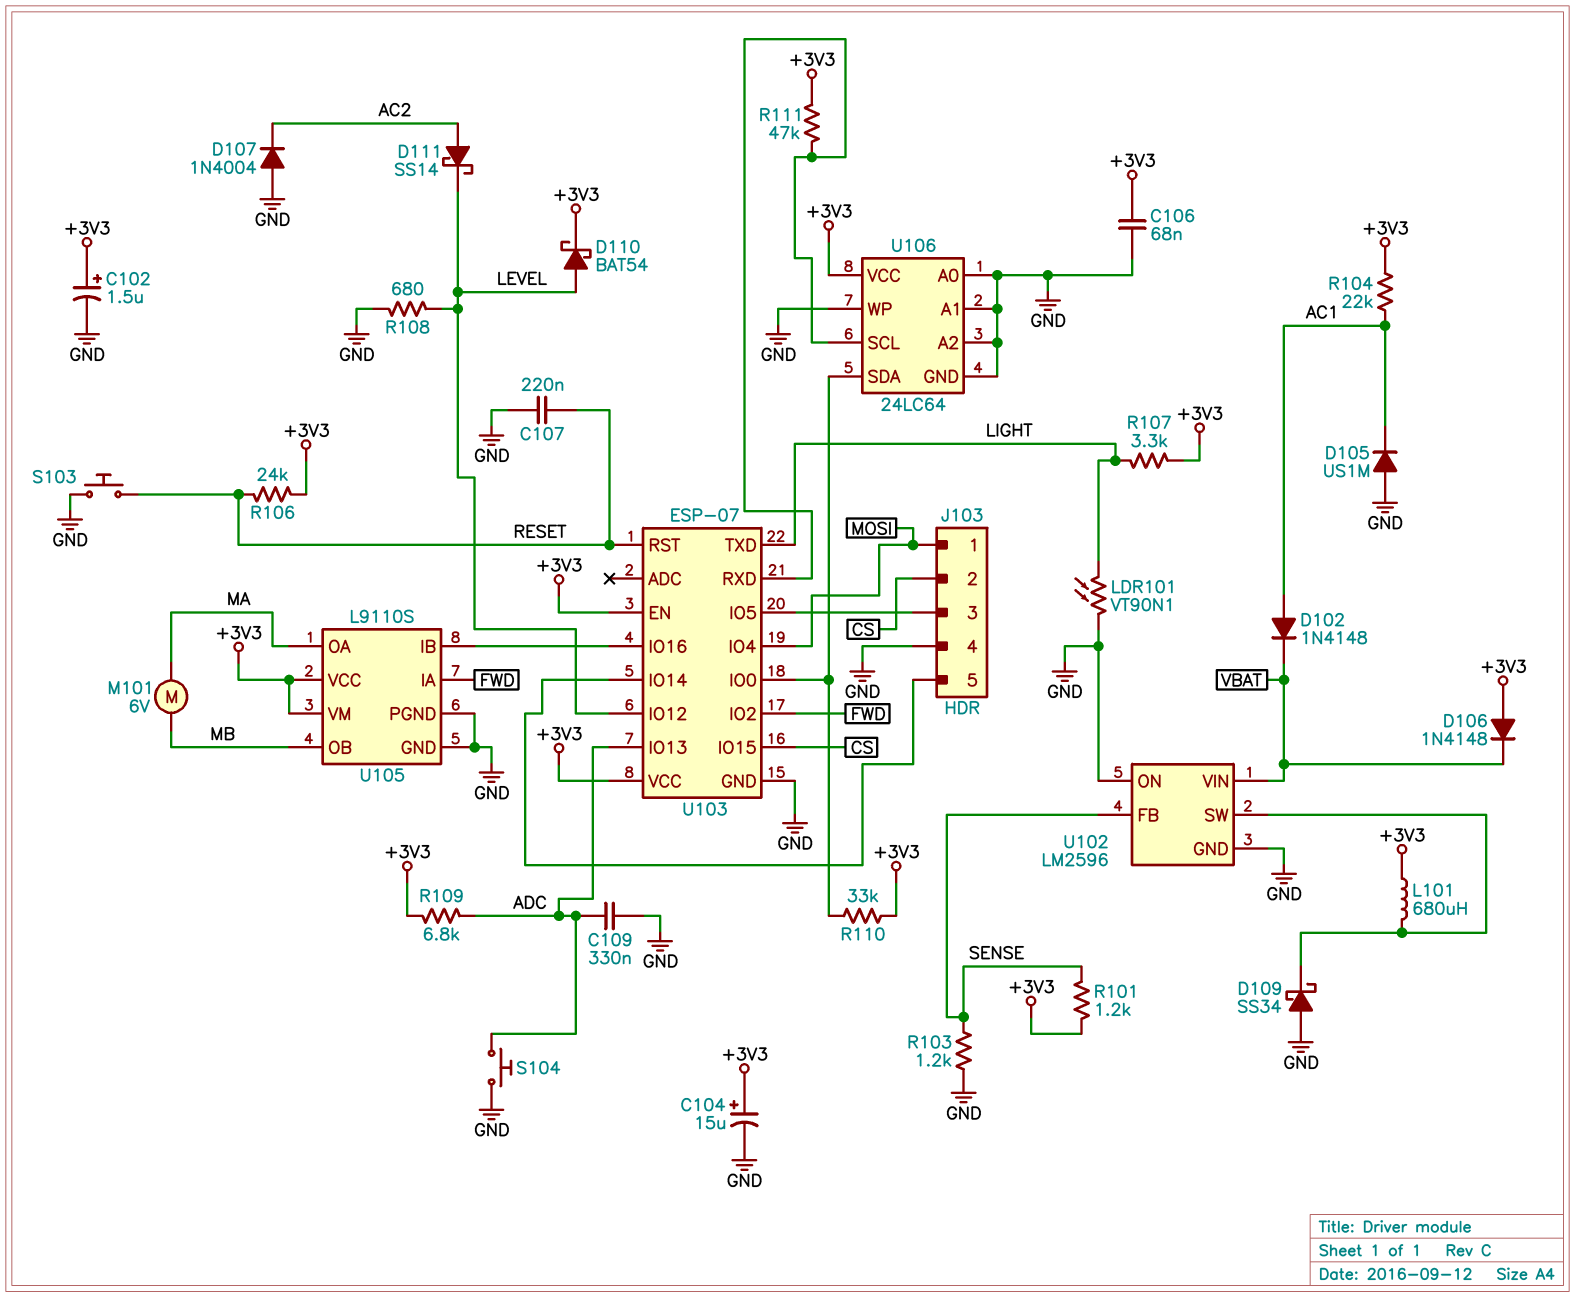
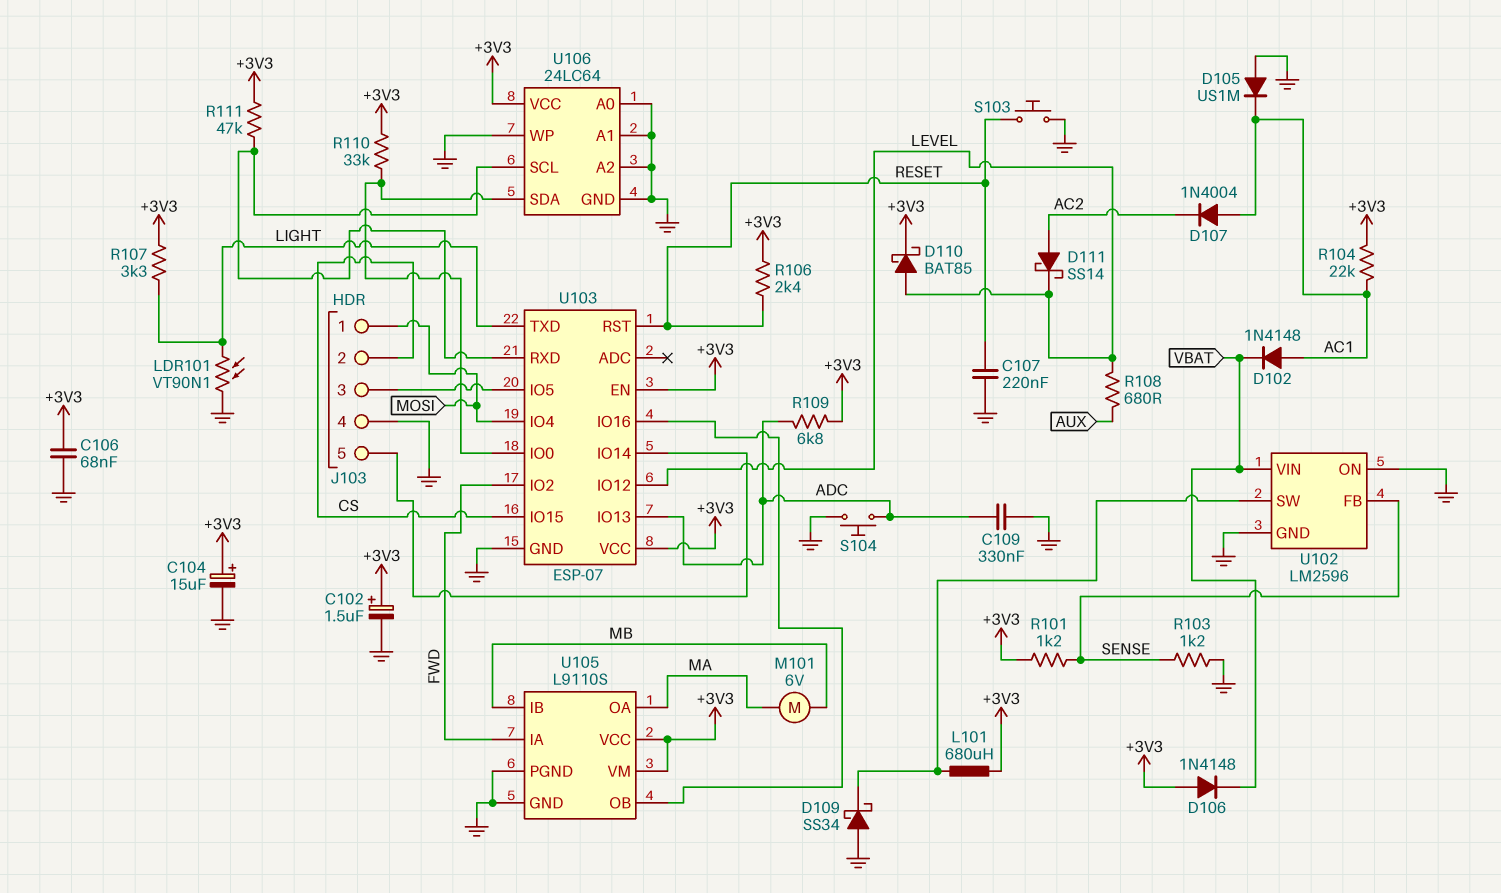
D107: diode 1N4004 (A GND, K AC2) -> diode 1N4004 (A AC1, K AC2)
D110: schottky BAT54 (A LEVEL, K +3V3) -> schottky BAT85 (A LEVEL, K +3V3)
R106: 24k (+3V3, RESET) -> 2.4k (+3V3, RESET)
R108: 680 (GND, LEVEL) -> 680 (AUX, LEVEL)
U105 pin IB: U103/IO16 -> MB
U105 pin OB: MB -> U103/IO16

